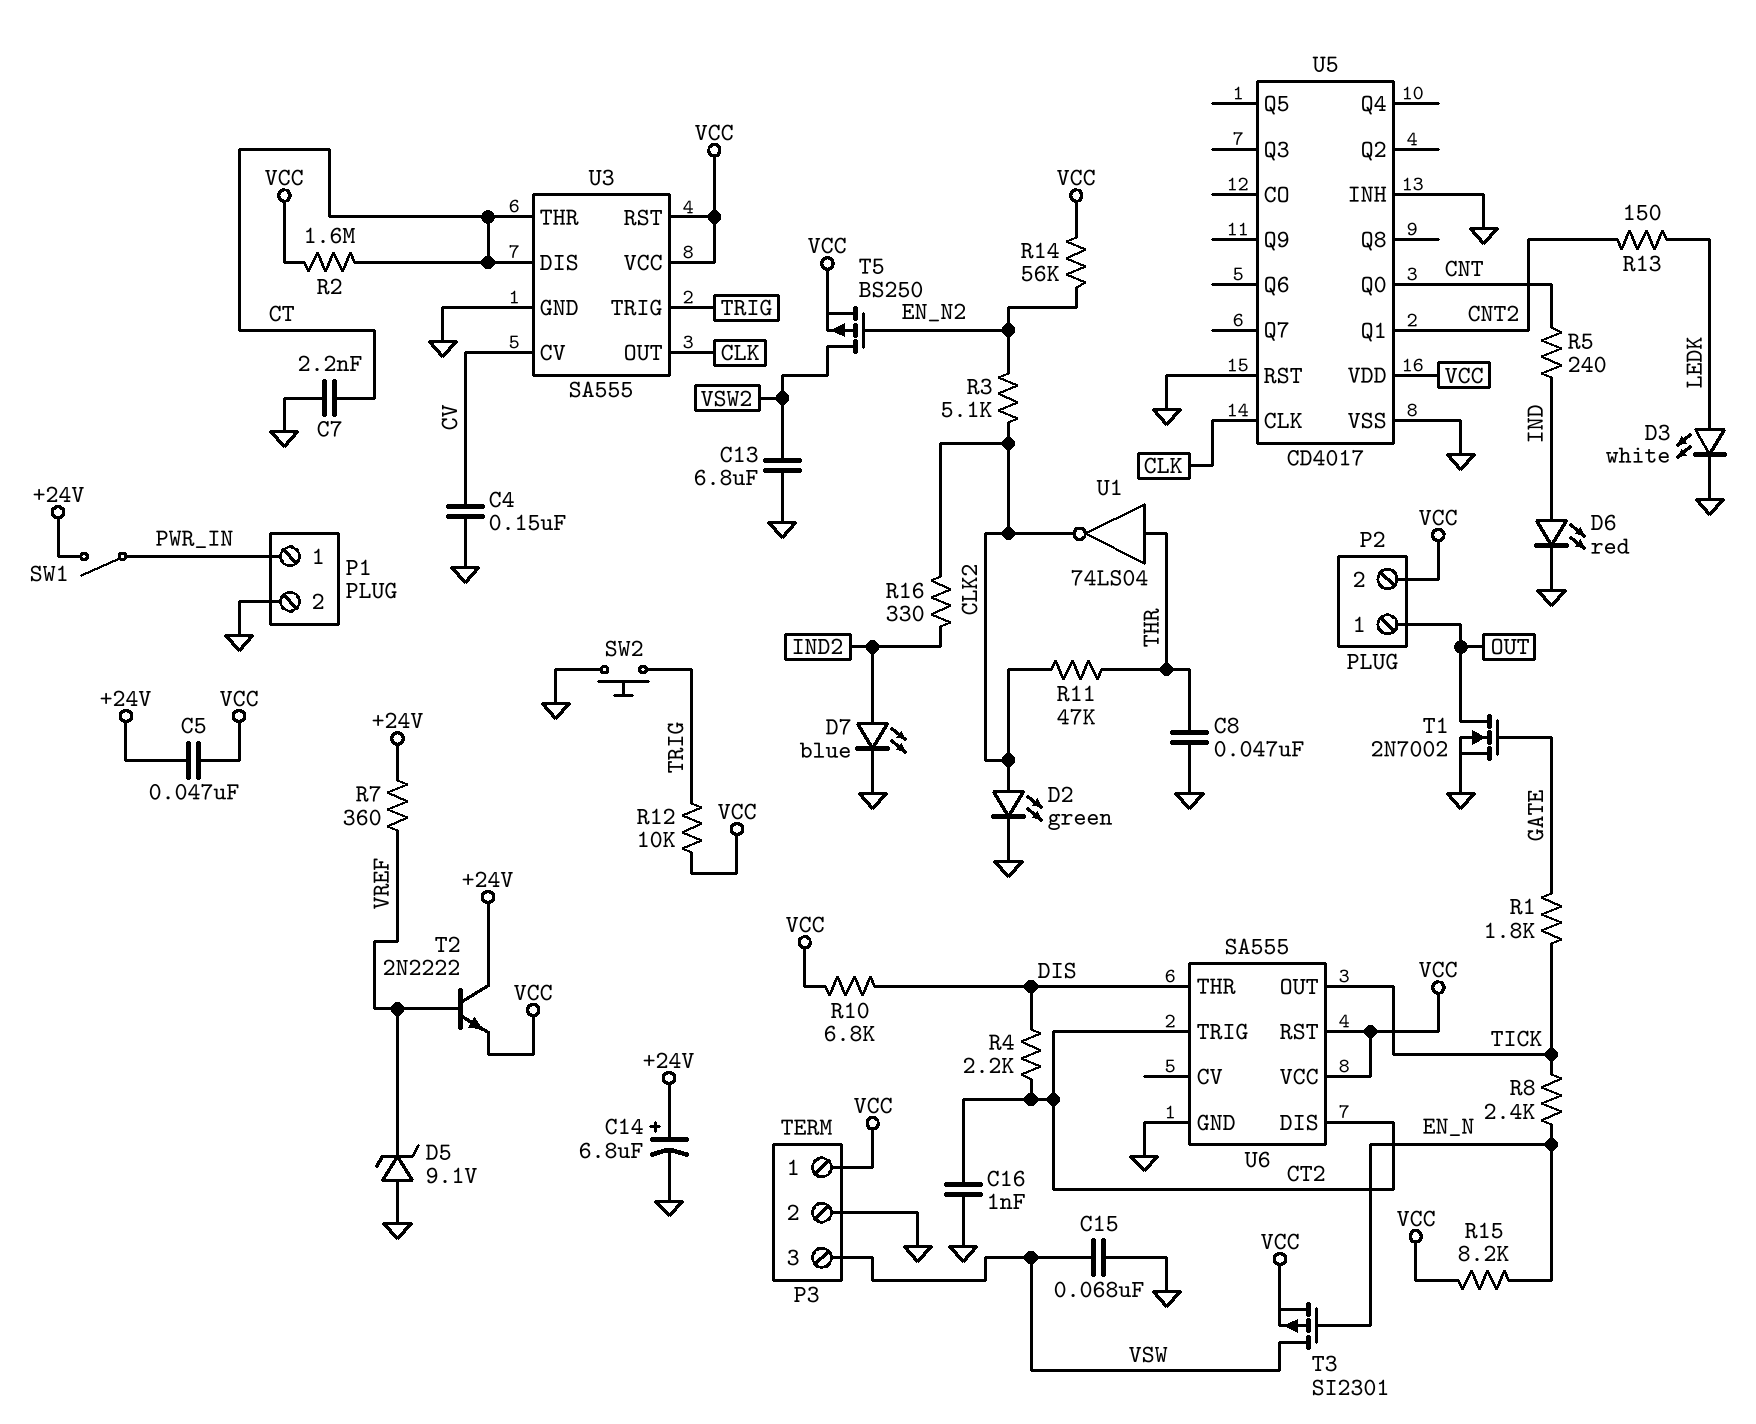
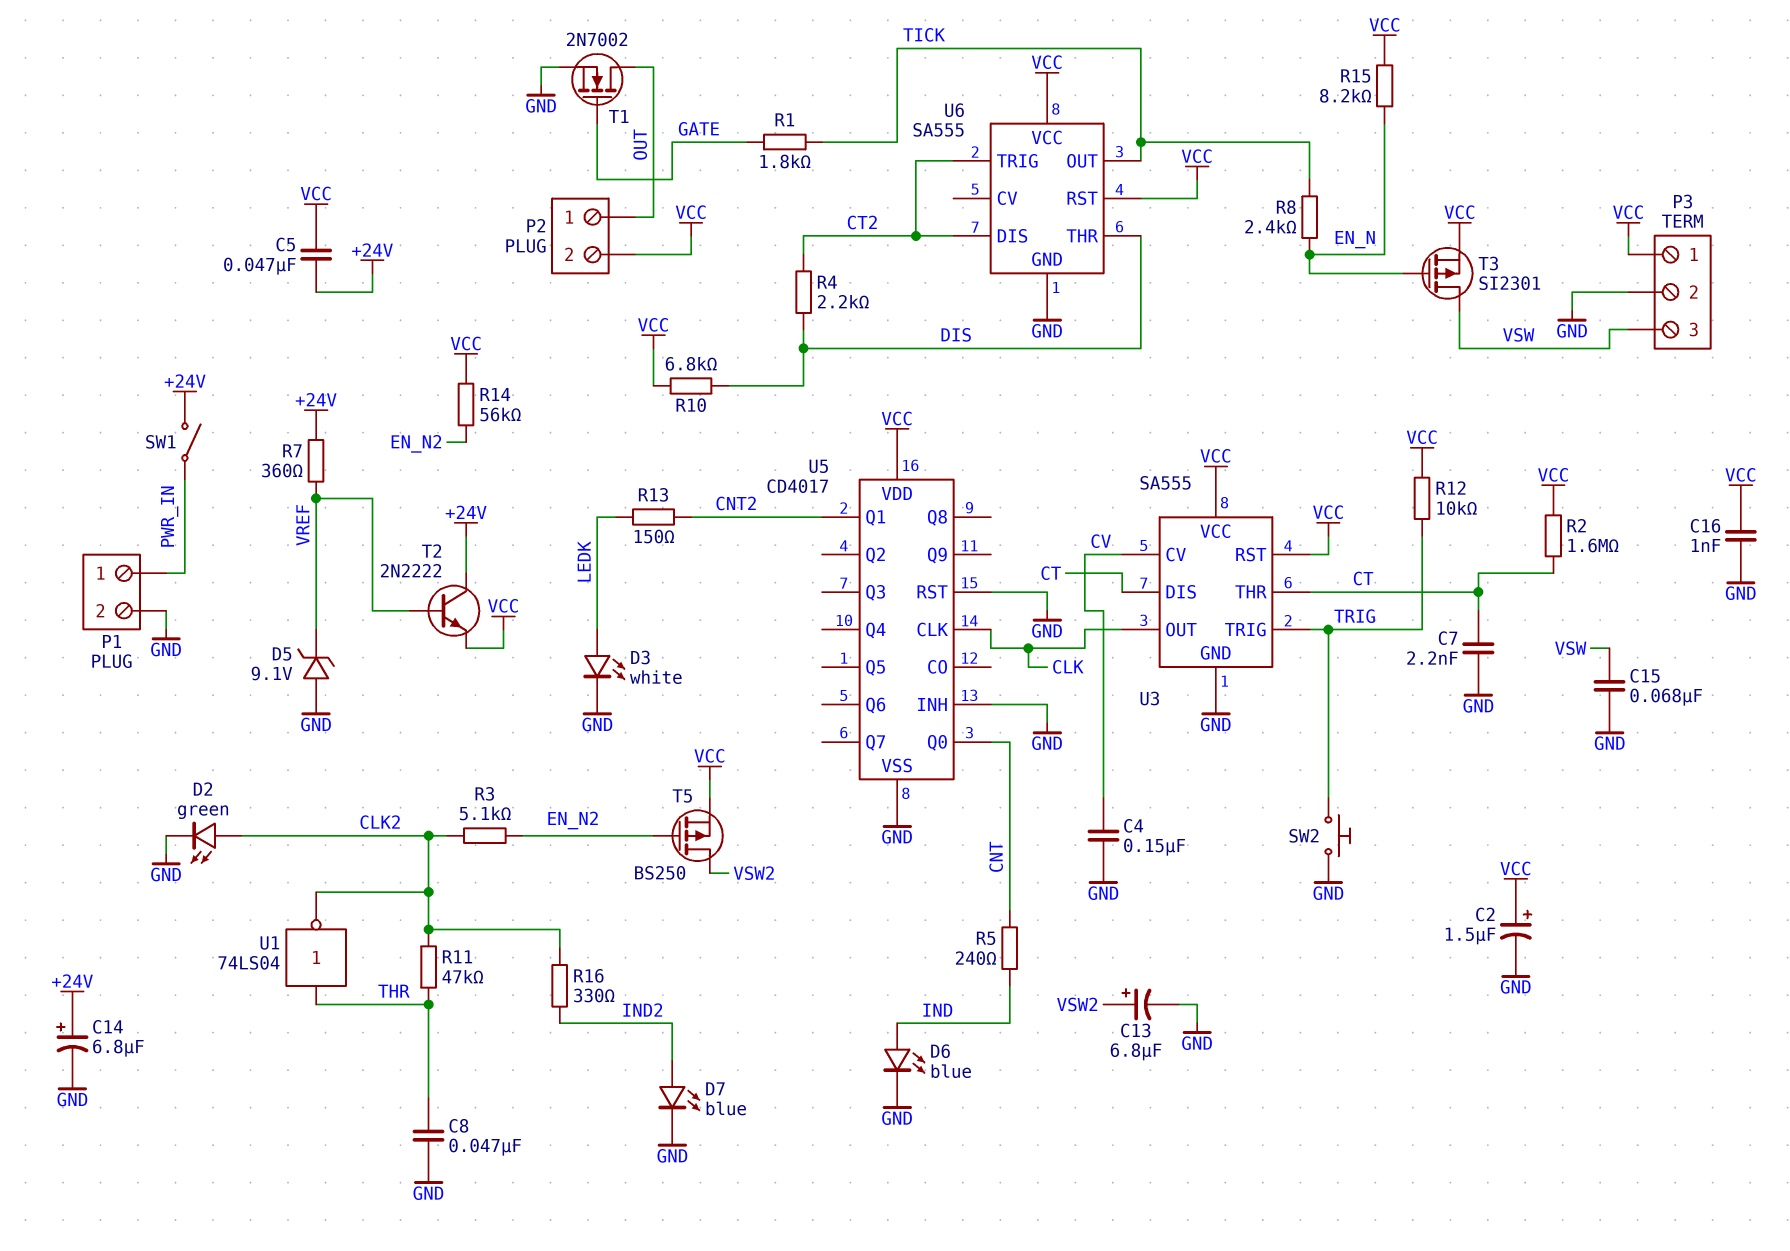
C2: none -> 1.5uF (plus VCC, minus GND)
C13: 6.8uF (GND, VSW2) -> 6.8uF (plus VSW2, minus GND)
C16: 1nF (CT2, GND) -> 1nF (GND, VCC)
D6: LED red (A IND, K GND) -> LED blue (A IND, K GND)

